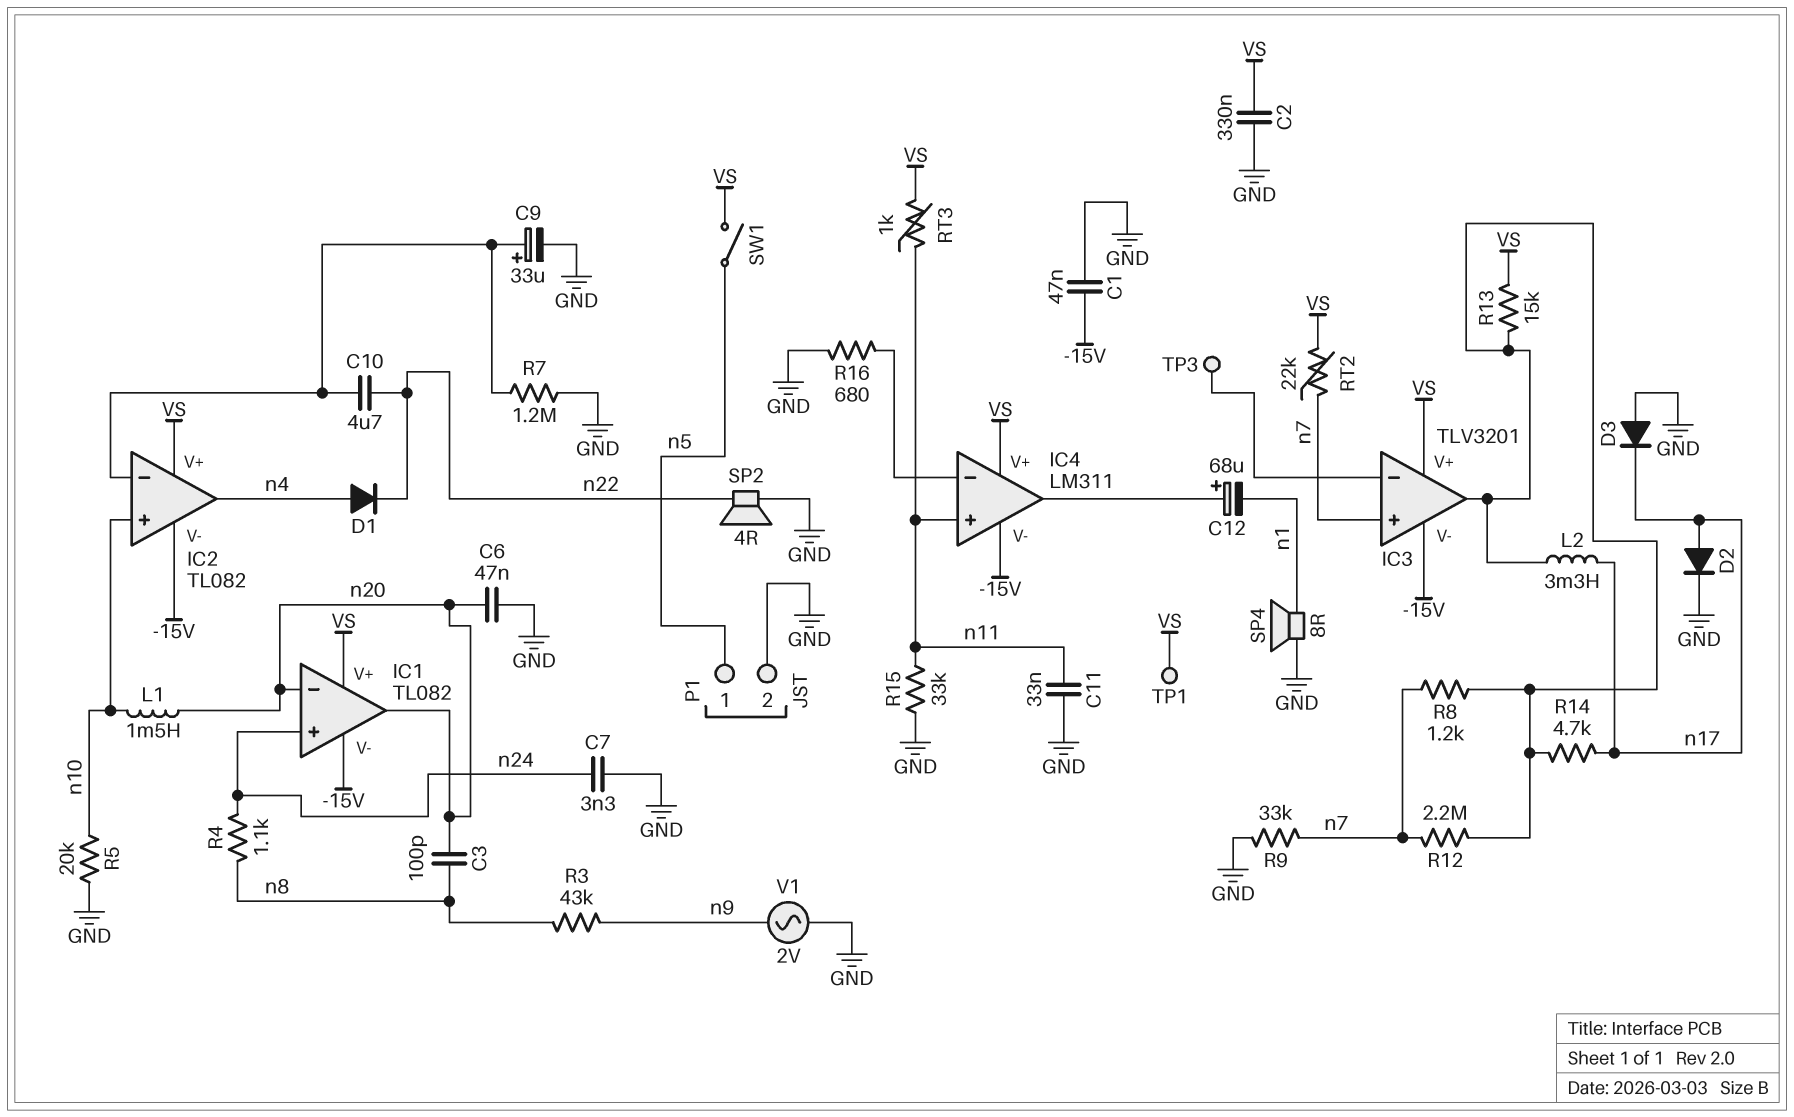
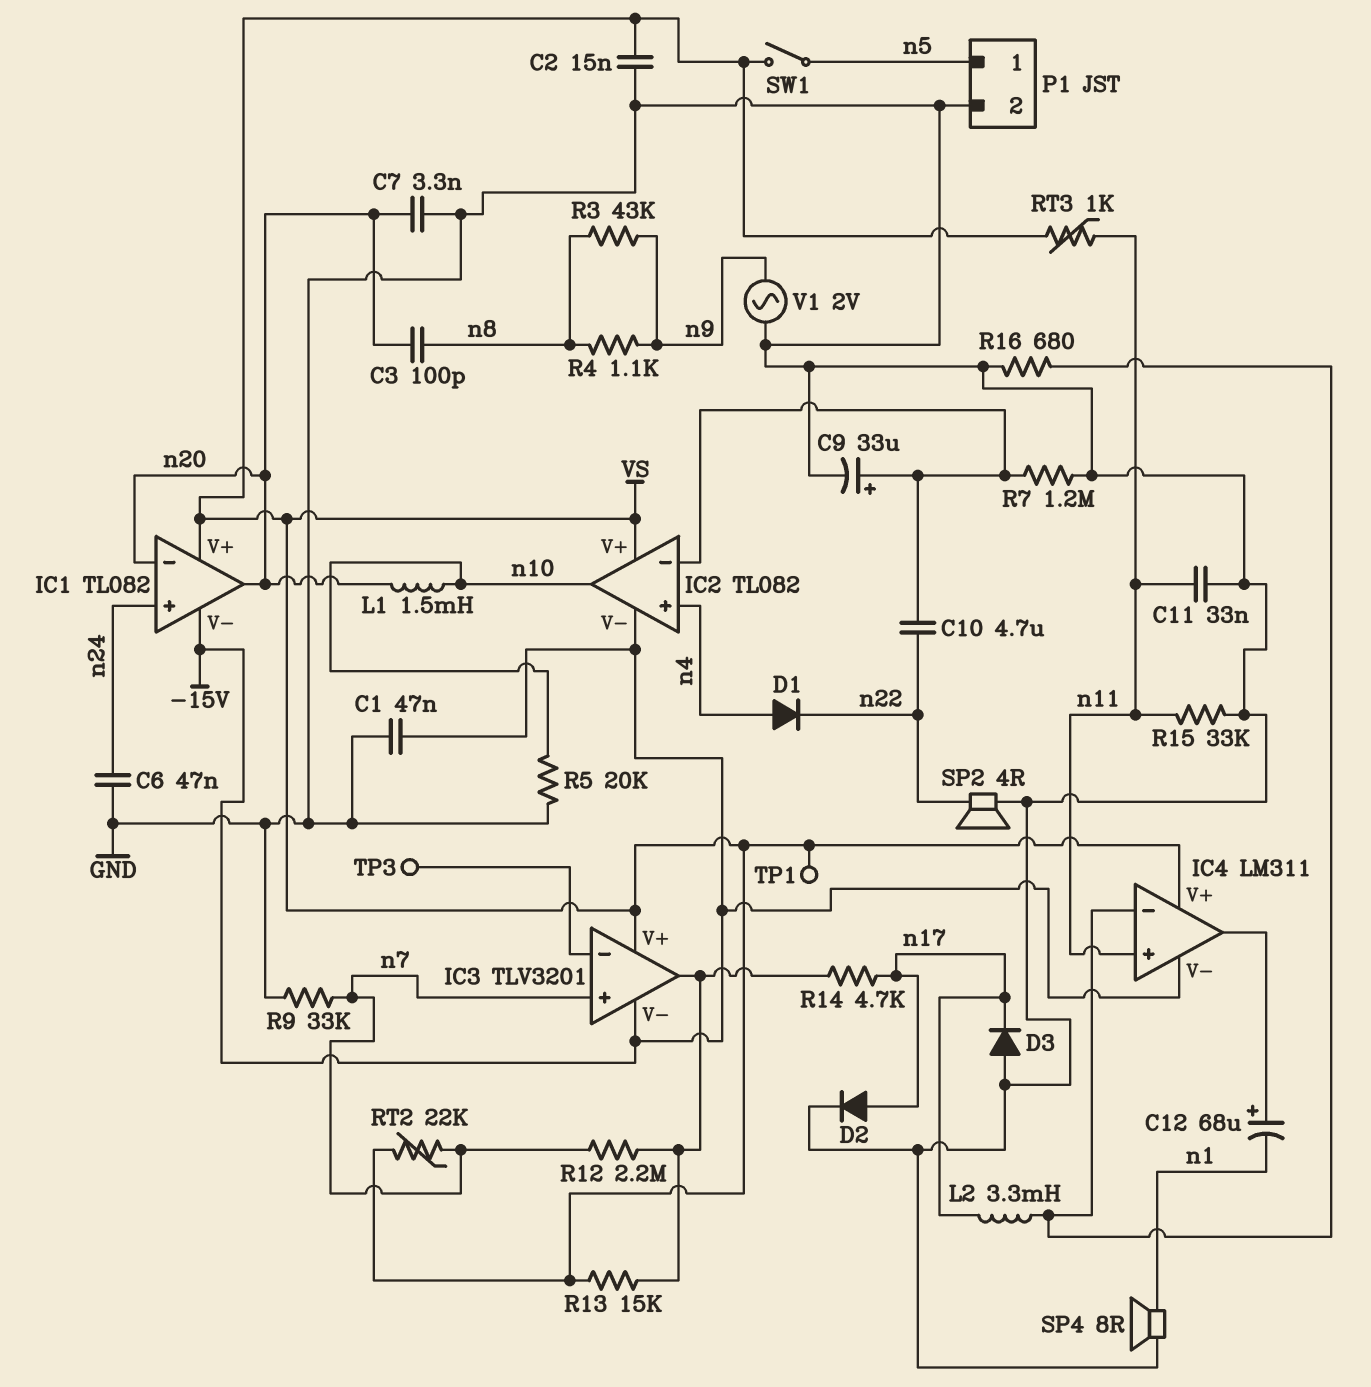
C2: 330nF (GND, VS) -> 15nF (GND, VS)
C6: 47nF (GND, n20) -> 47nF (GND, n24)
C7: 3.3nF (GND, n24) -> 3.3nF (GND, n20)
IC2 pin in+: n10 -> n4
IC2 pin out: n4 -> n10
L2: 3.3mH (IC3/out, n17) -> 3.3mH (IC4/in-, n17)
R4: 1.1k (n8, n24) -> 1.1k (n8, n9)
R8: 1.2k (IC3/out, n7) -> none

